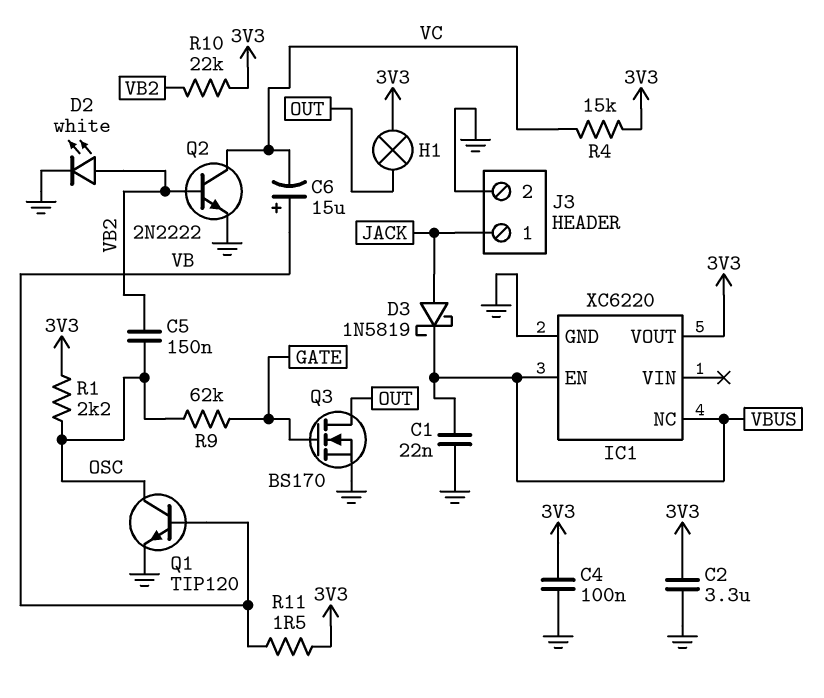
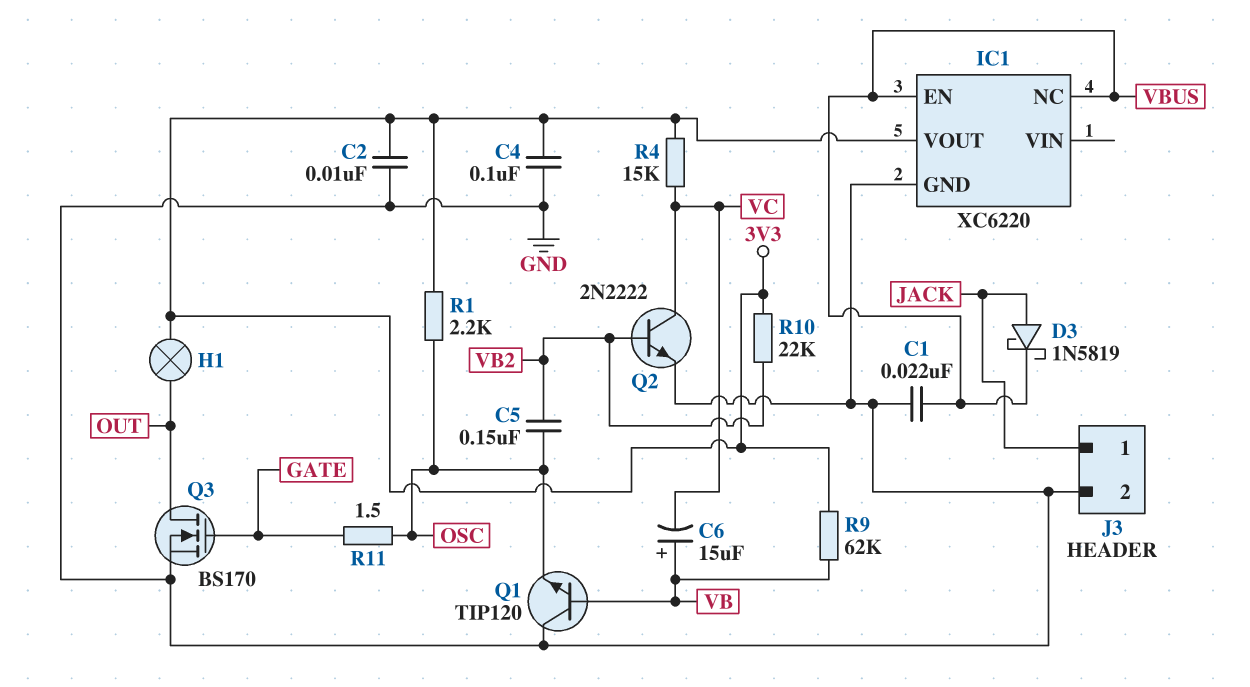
C2: 3.3uF (3V3, GND) -> 10nF (3V3, GND)
D2: LED white (A VB2, K GND) -> none
Q1: NPN TIP120 (B VB, C OSC, E GND) -> NPN TIP120 (B VB, C GND, E OSC)
R9: 62k (GATE, OSC) -> 62k (3V3, VB)
R11: 1.5 (3V3, VB) -> 1.5 (GATE, OSC)

